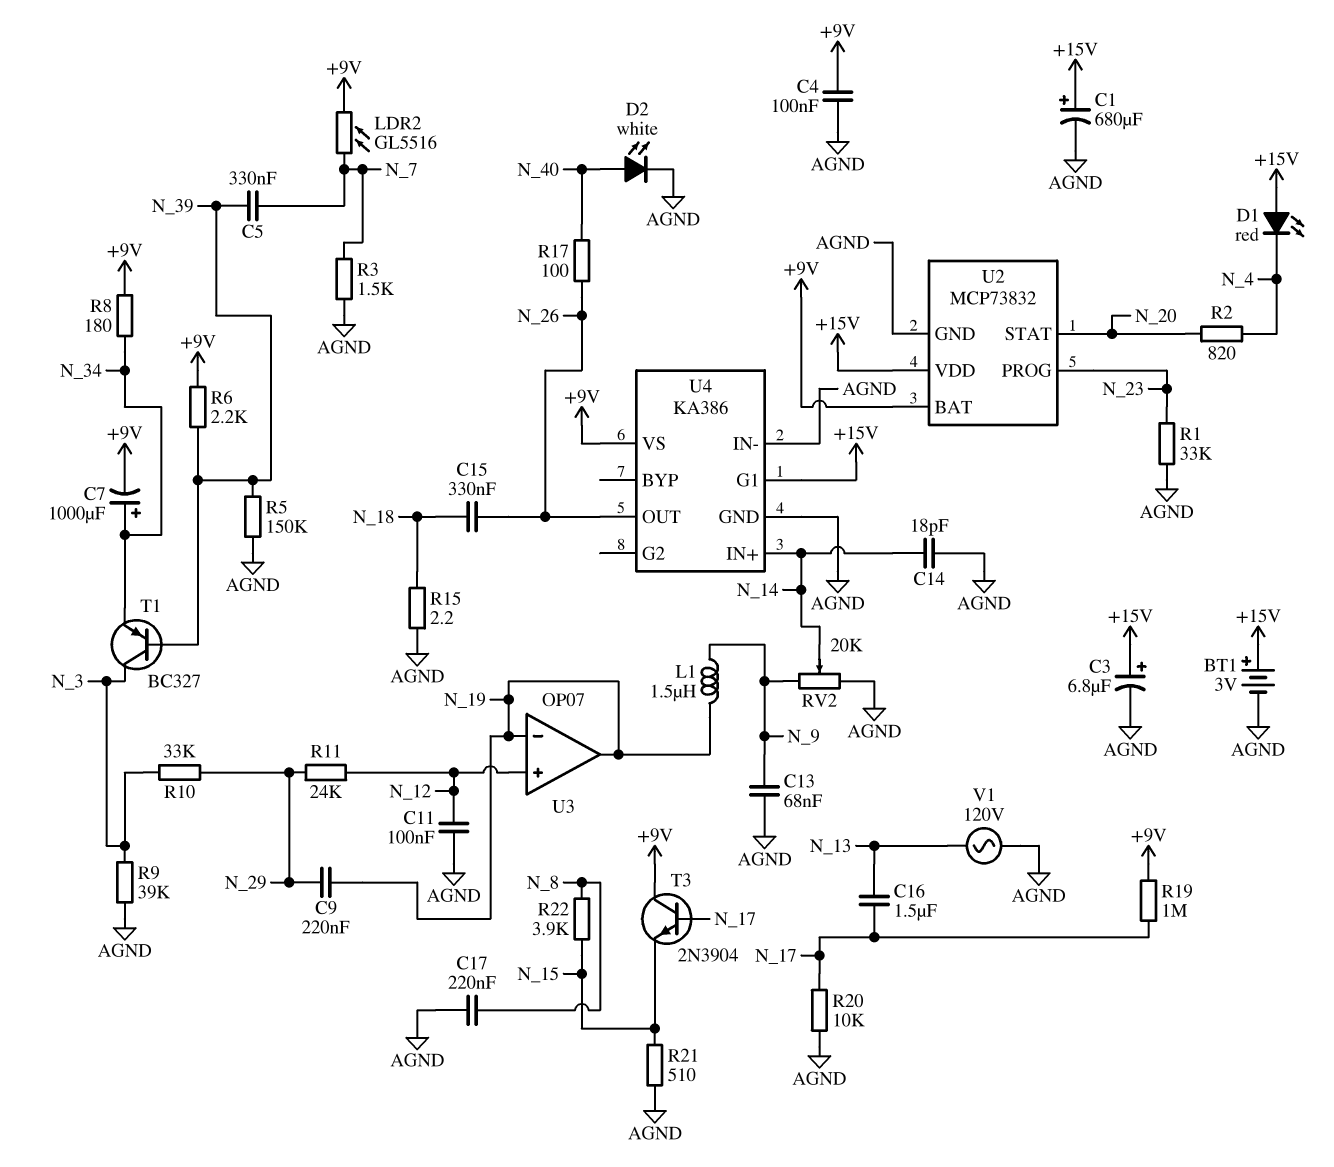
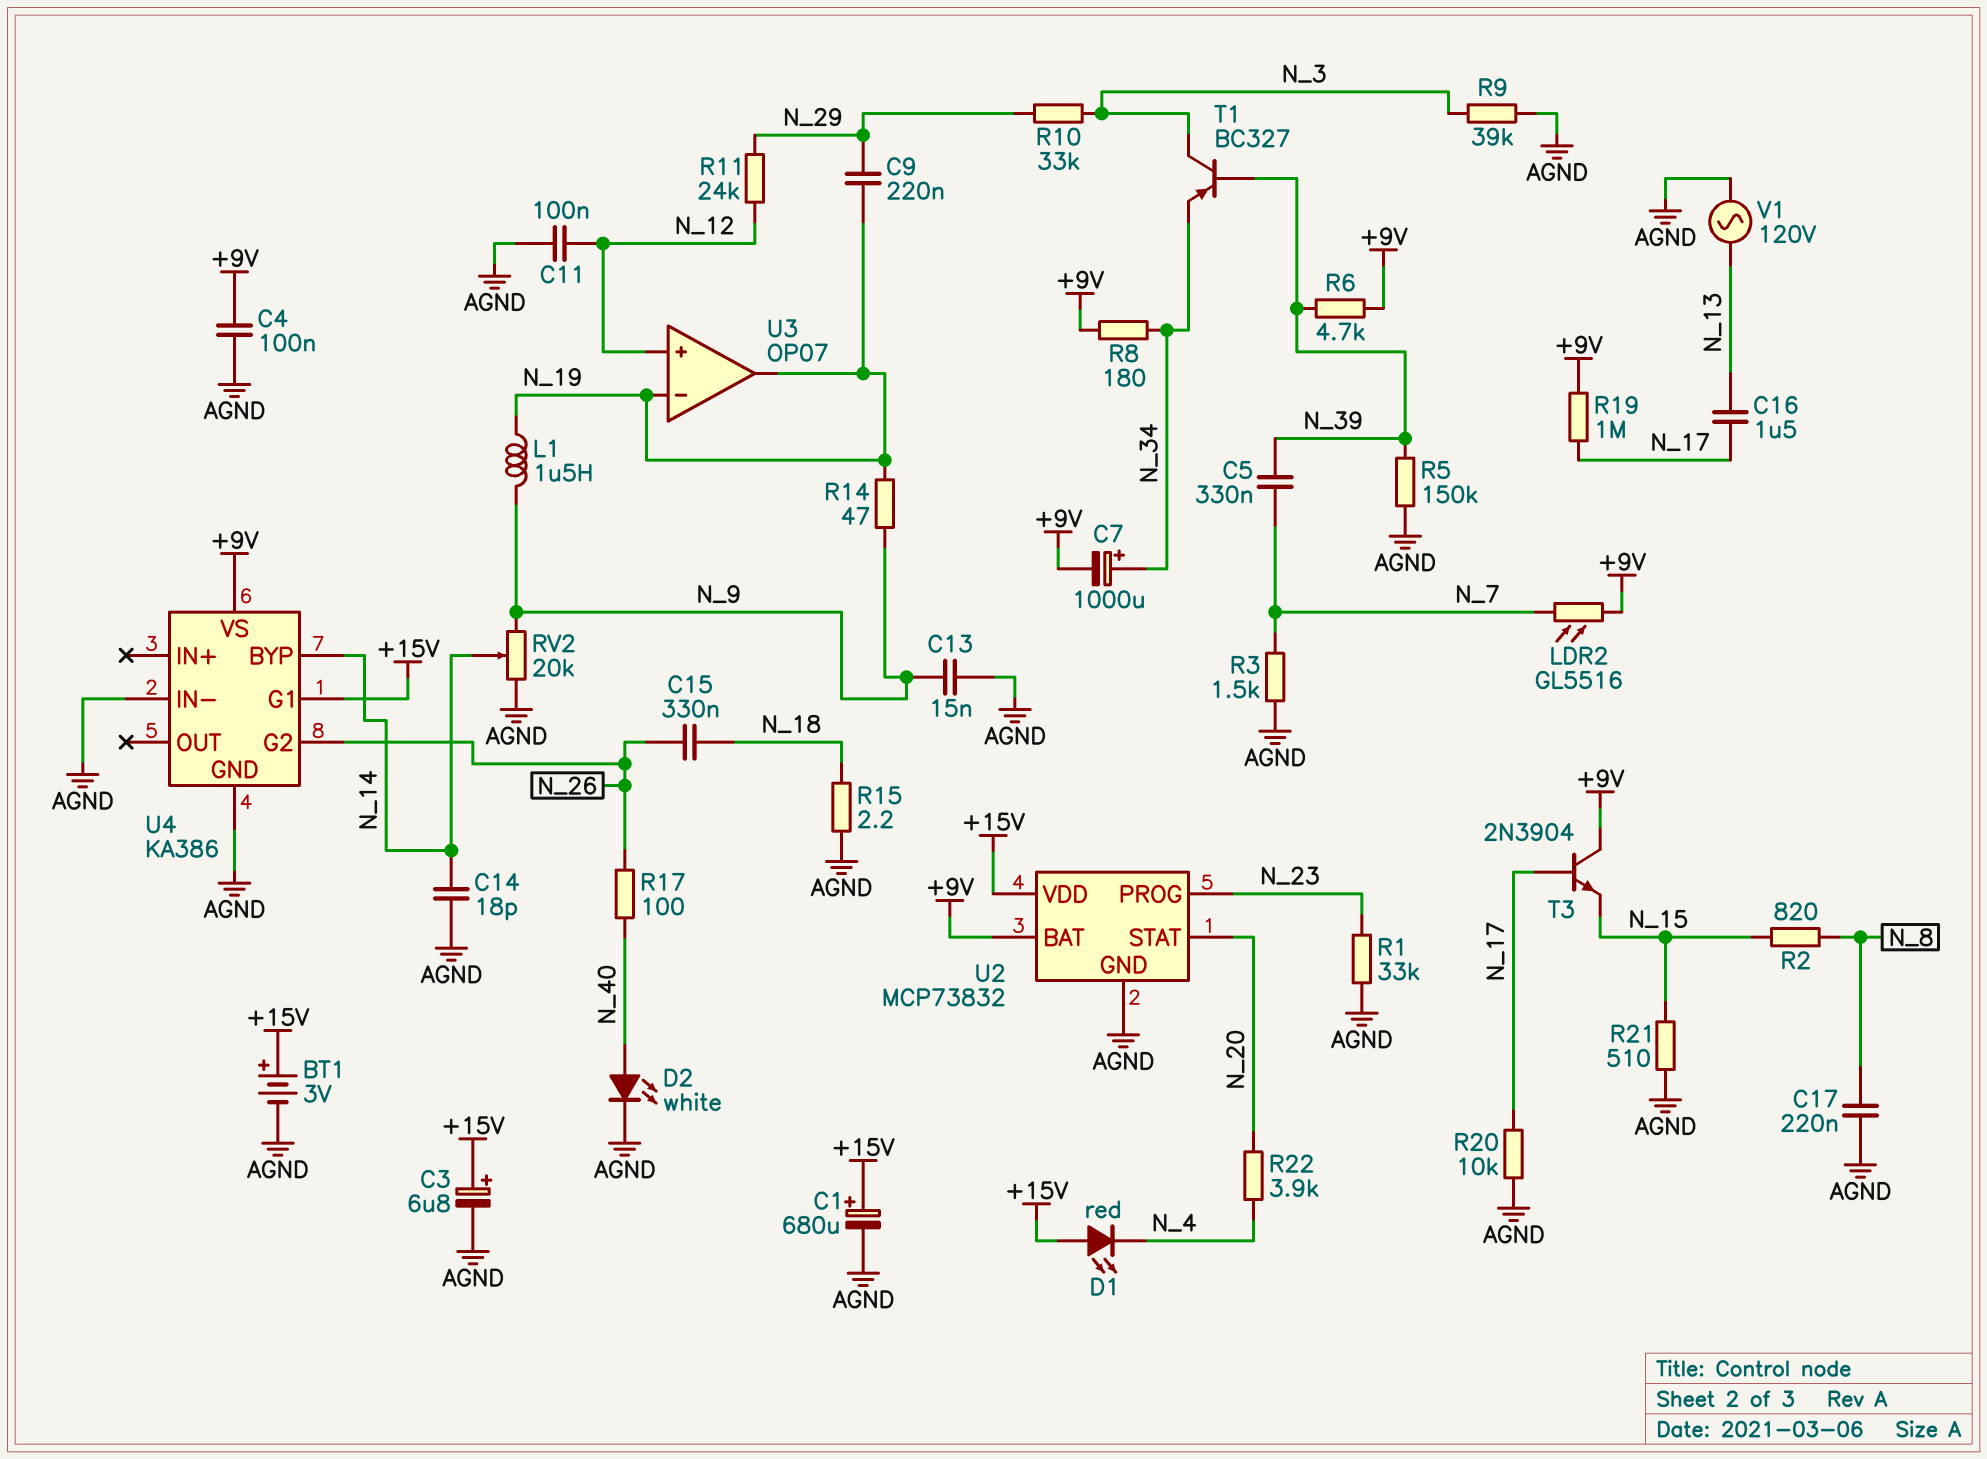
C13: 68nF (AGND, N_9) -> 15nF (AGND, N_9)
R2: 820 (N_4, N_20) -> 820 (N_8, N_15)
R6: 2.2k (+9V, N_39) -> 4.7k (+9V, N_39)
R14: none -> 47 (N_9, N_19)
R22: 3.9k (N_8, N_15) -> 3.9k (N_4, N_20)
U4 pin BYP: none -> N_14
U4 pin G2: none -> N_26
U4 pin IN+: N_14 -> none
U4 pin OUT: N_26 -> none

